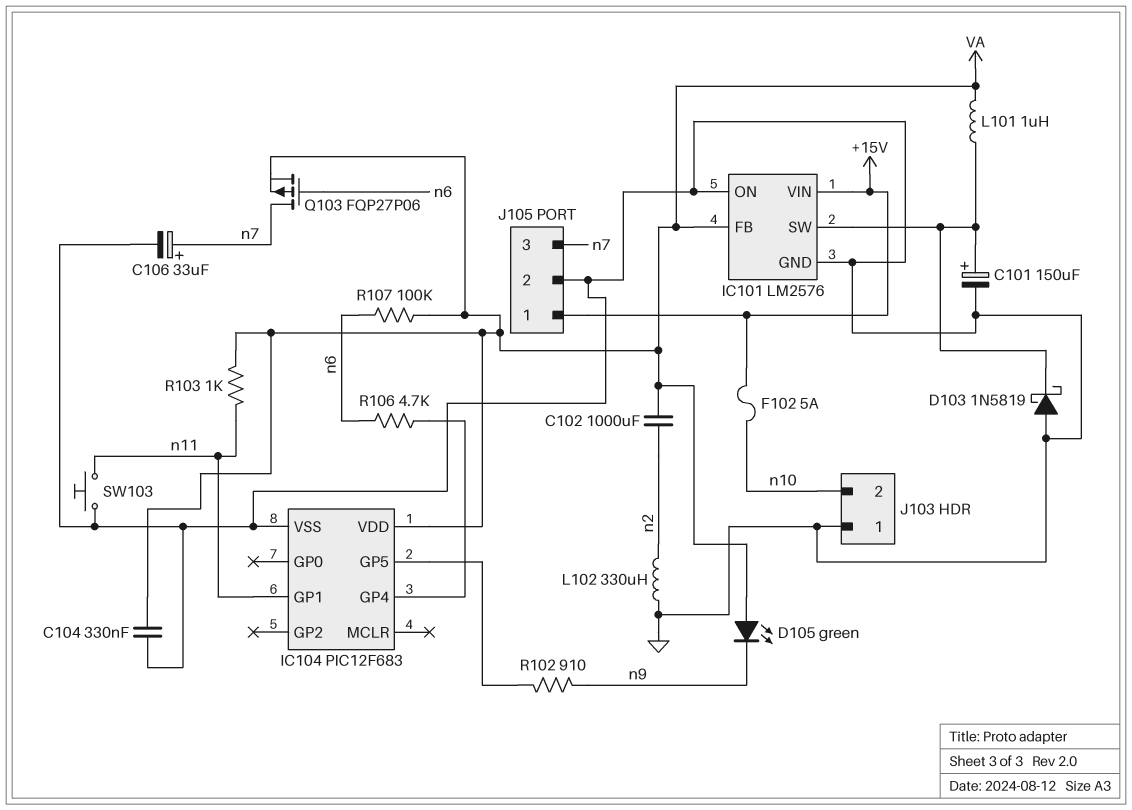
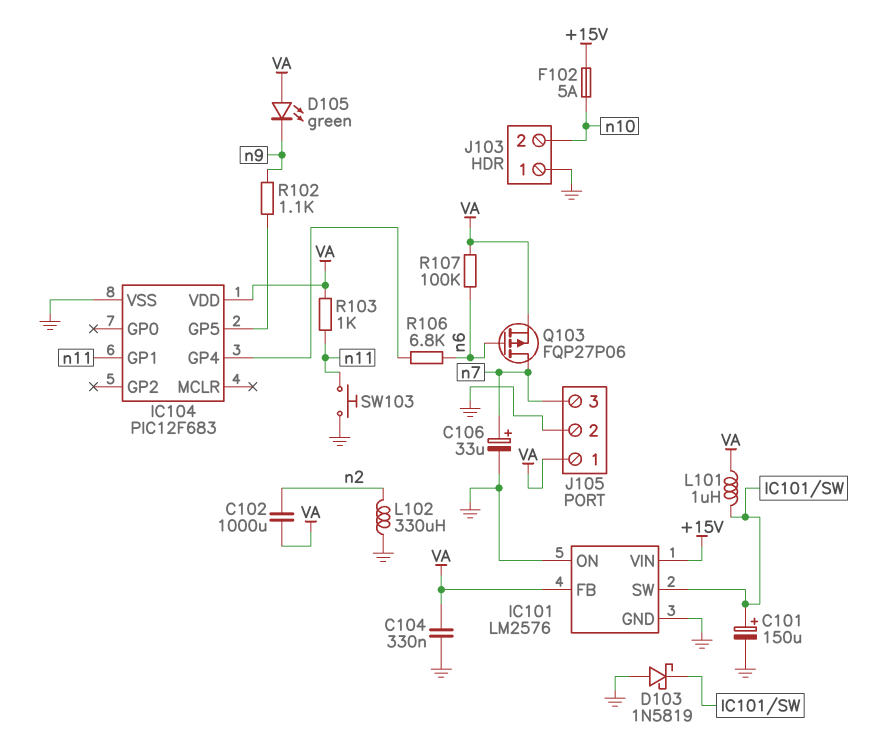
J105 pin 1: +15V -> VA
R102: 910 (IC104/GP5, n9) -> 1.1k (IC104/GP5, n9)
R106: 4.7k (IC104/GP4, n6) -> 6.8k (IC104/GP4, n6)

